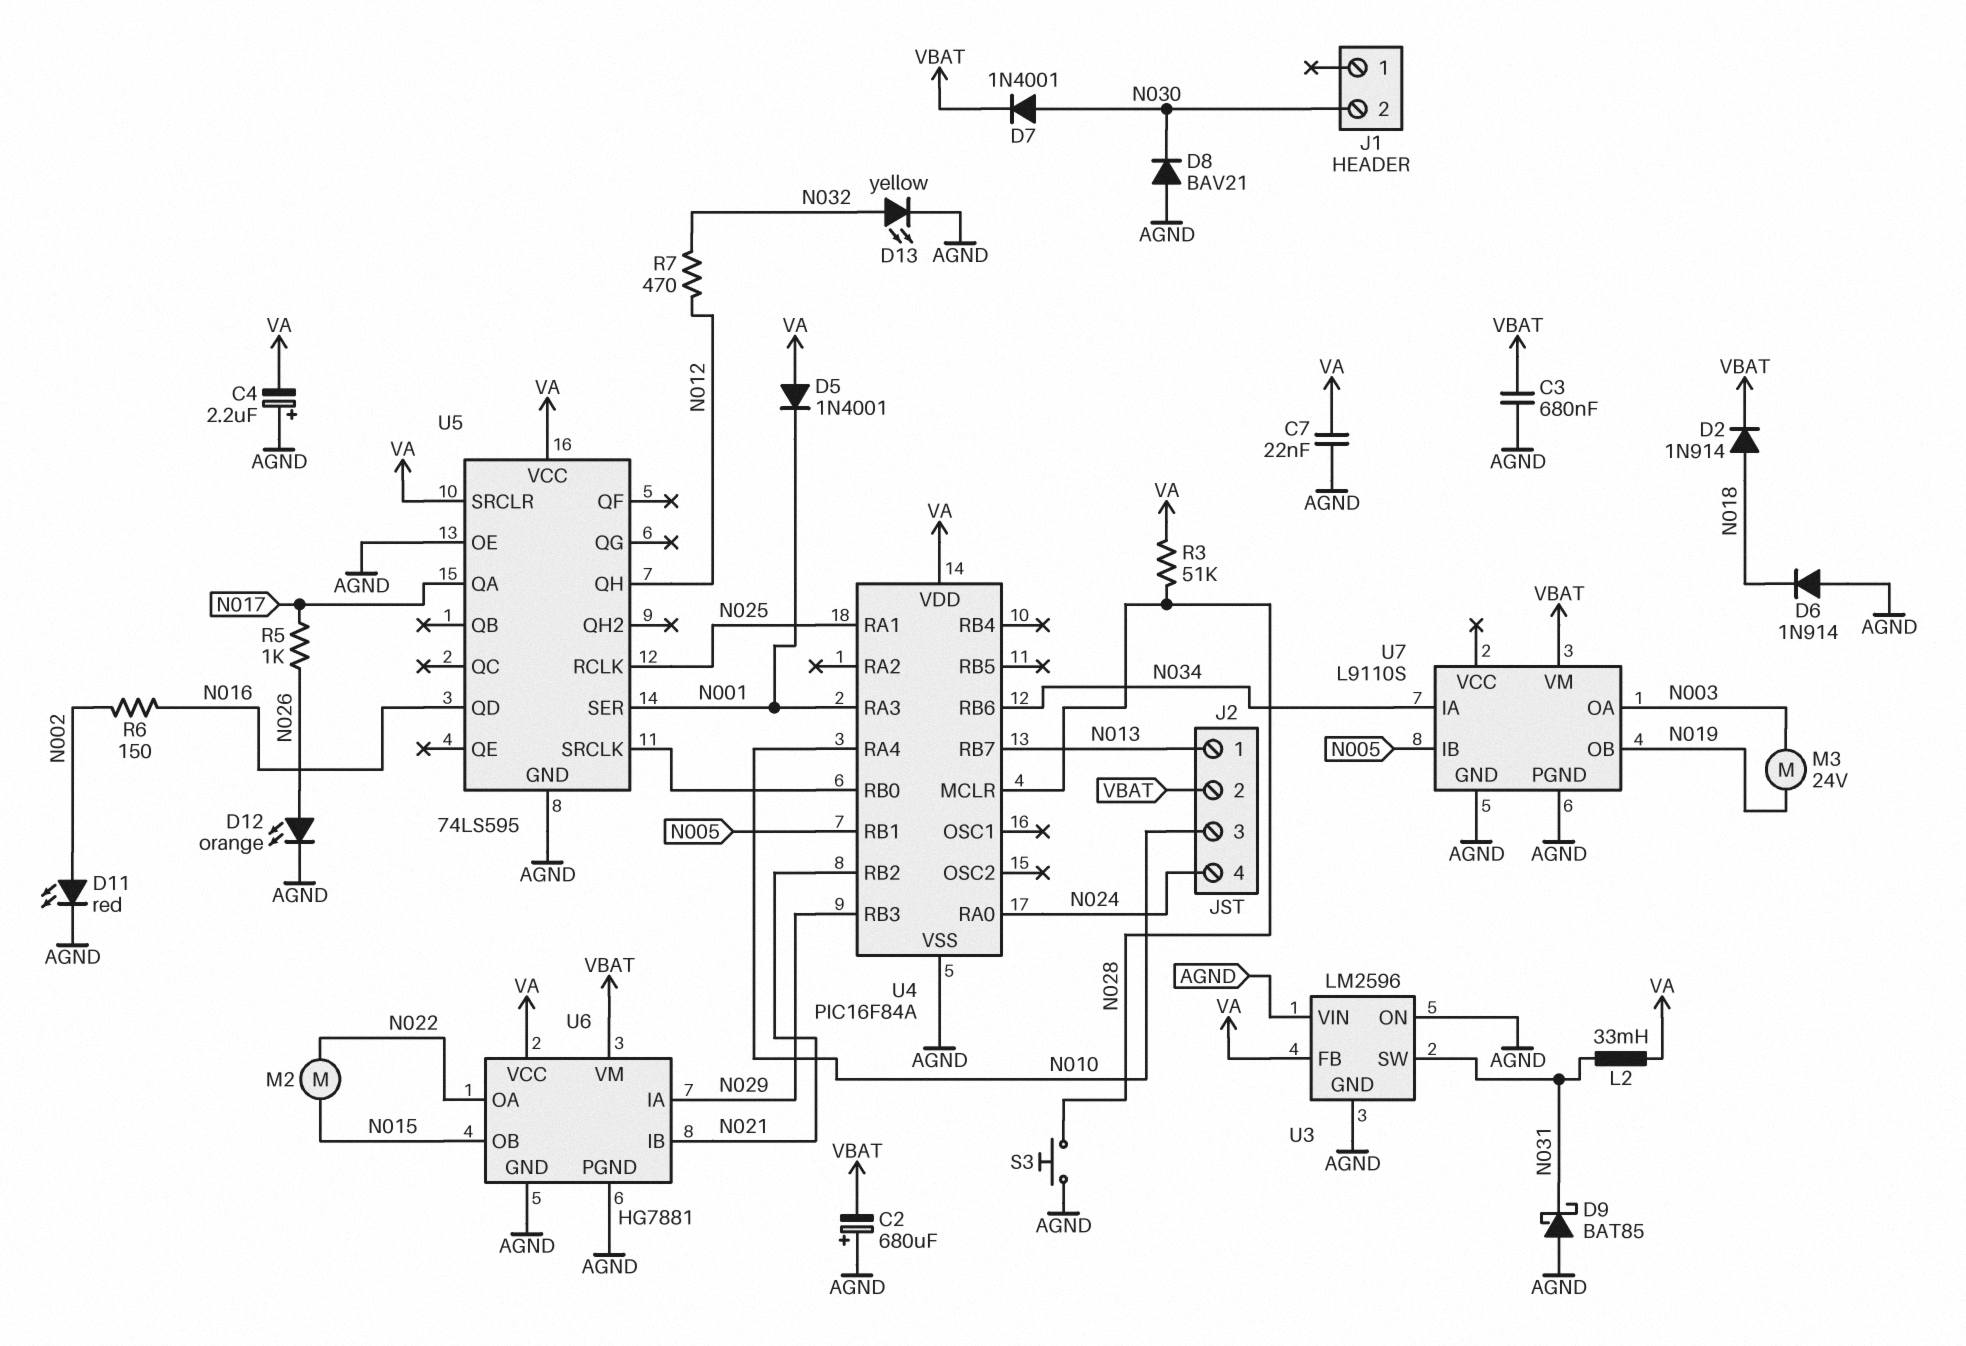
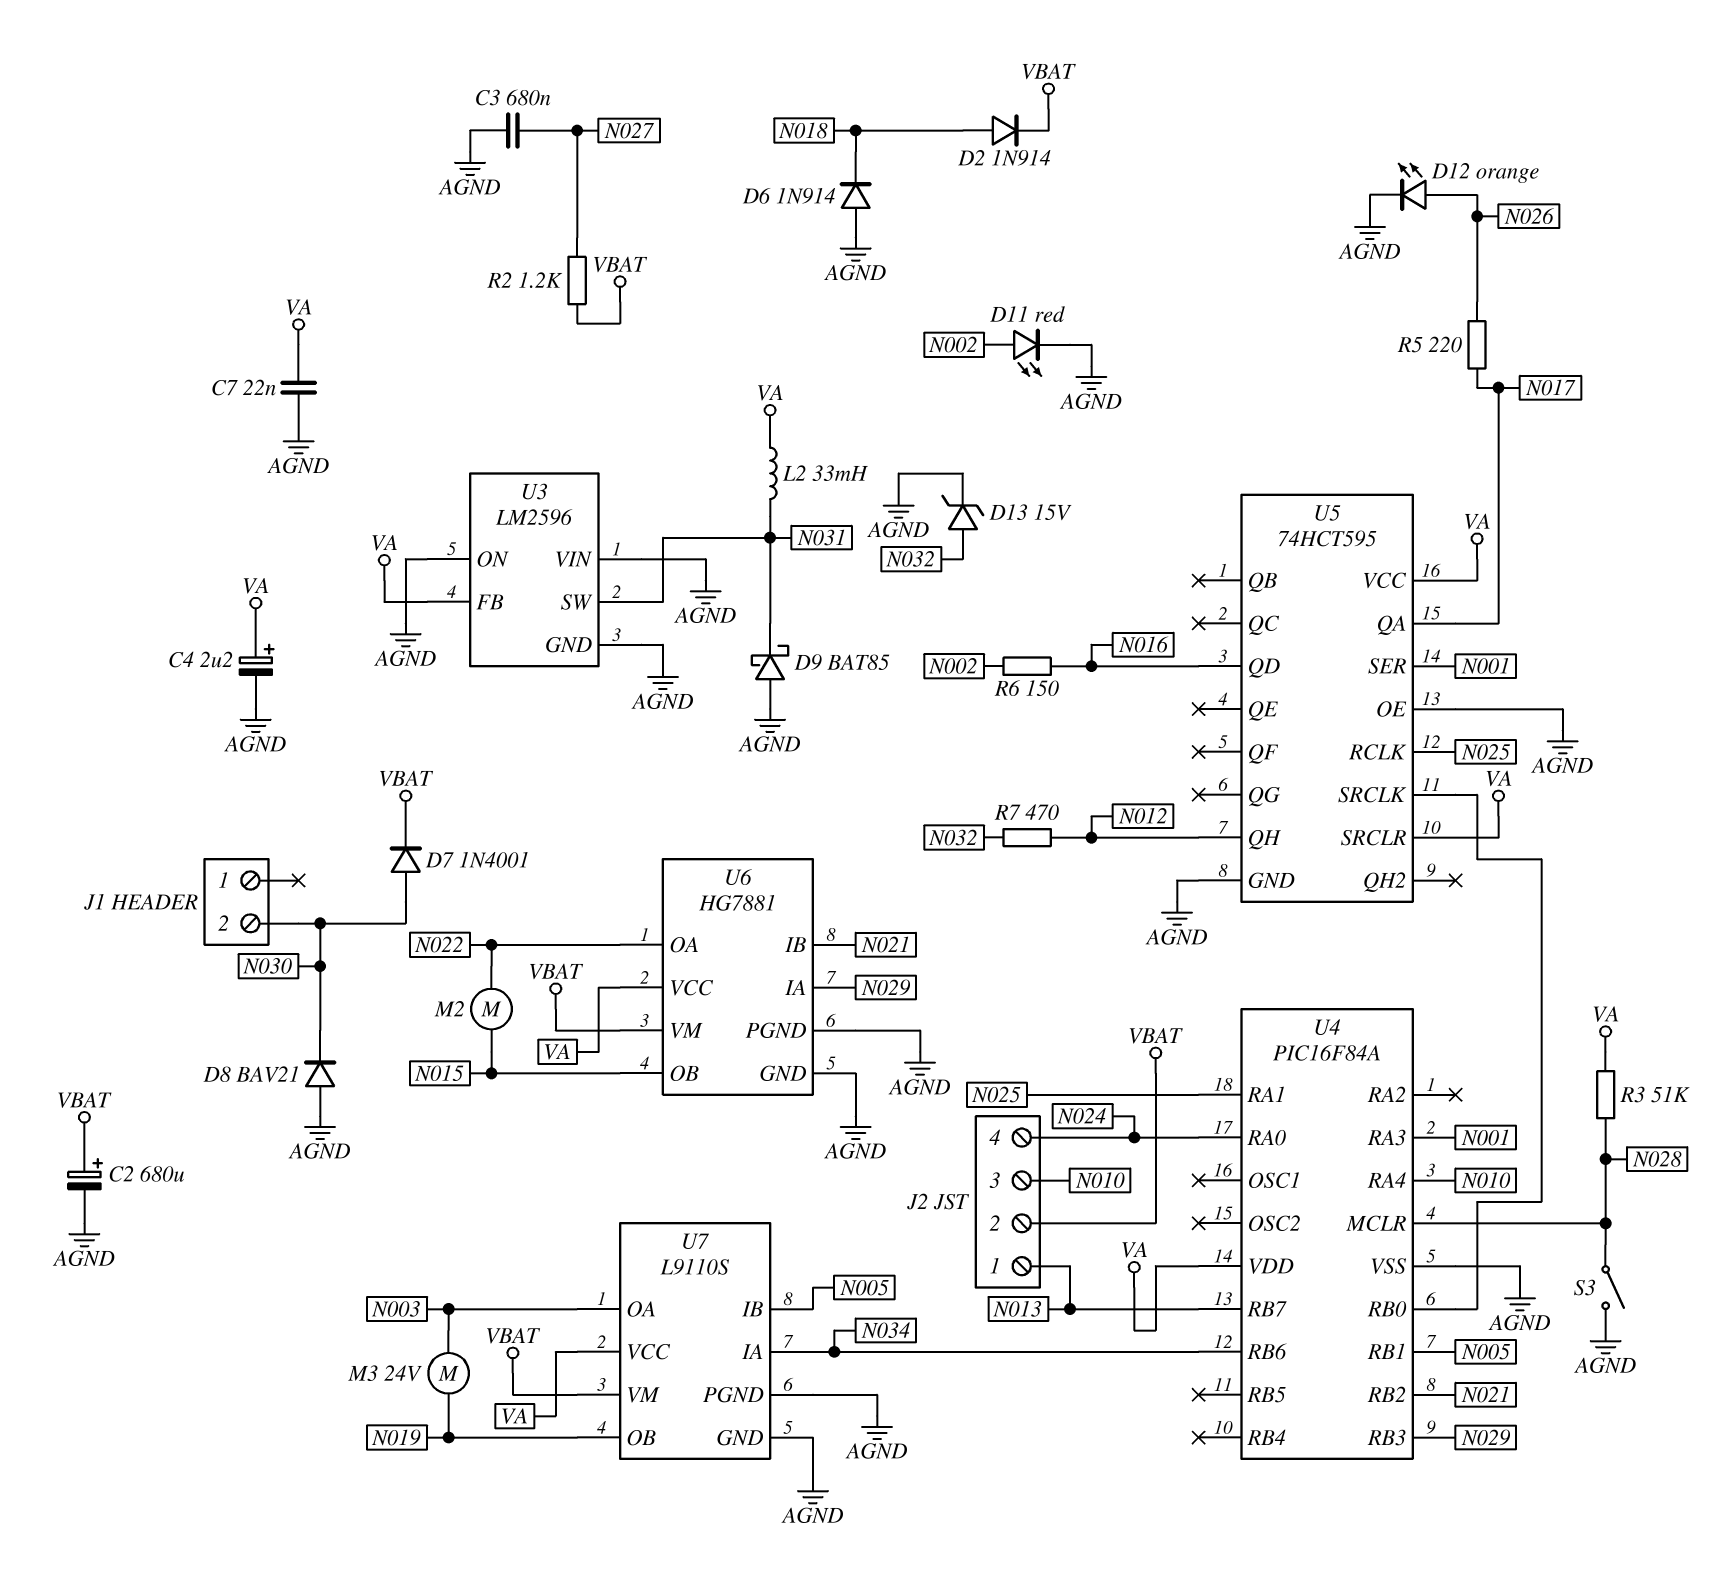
C2: 680uF (plus AGND, minus VBAT) -> 680uF (plus VBAT, minus AGND)
C3: 680nF (AGND, VBAT) -> 680nF (AGND, N027)
C4: 2.2uF (plus AGND, minus VA) -> 2.2uF (plus VA, minus AGND)
D5: diode 1N4001 (A VA, K N001) -> none
D13: LED yellow (A N032, K AGND) -> zener 15V (A N032, K AGND)
R2: none -> 1.2k (N027, VBAT)
R5: 1k (N017, N026) -> 220 (N017, N026)
S3: button (AGND, N028) -> switch (AGND, N028)
U5: 74LS595 -> 74HCT595
U7 pin VCC: none -> VA

